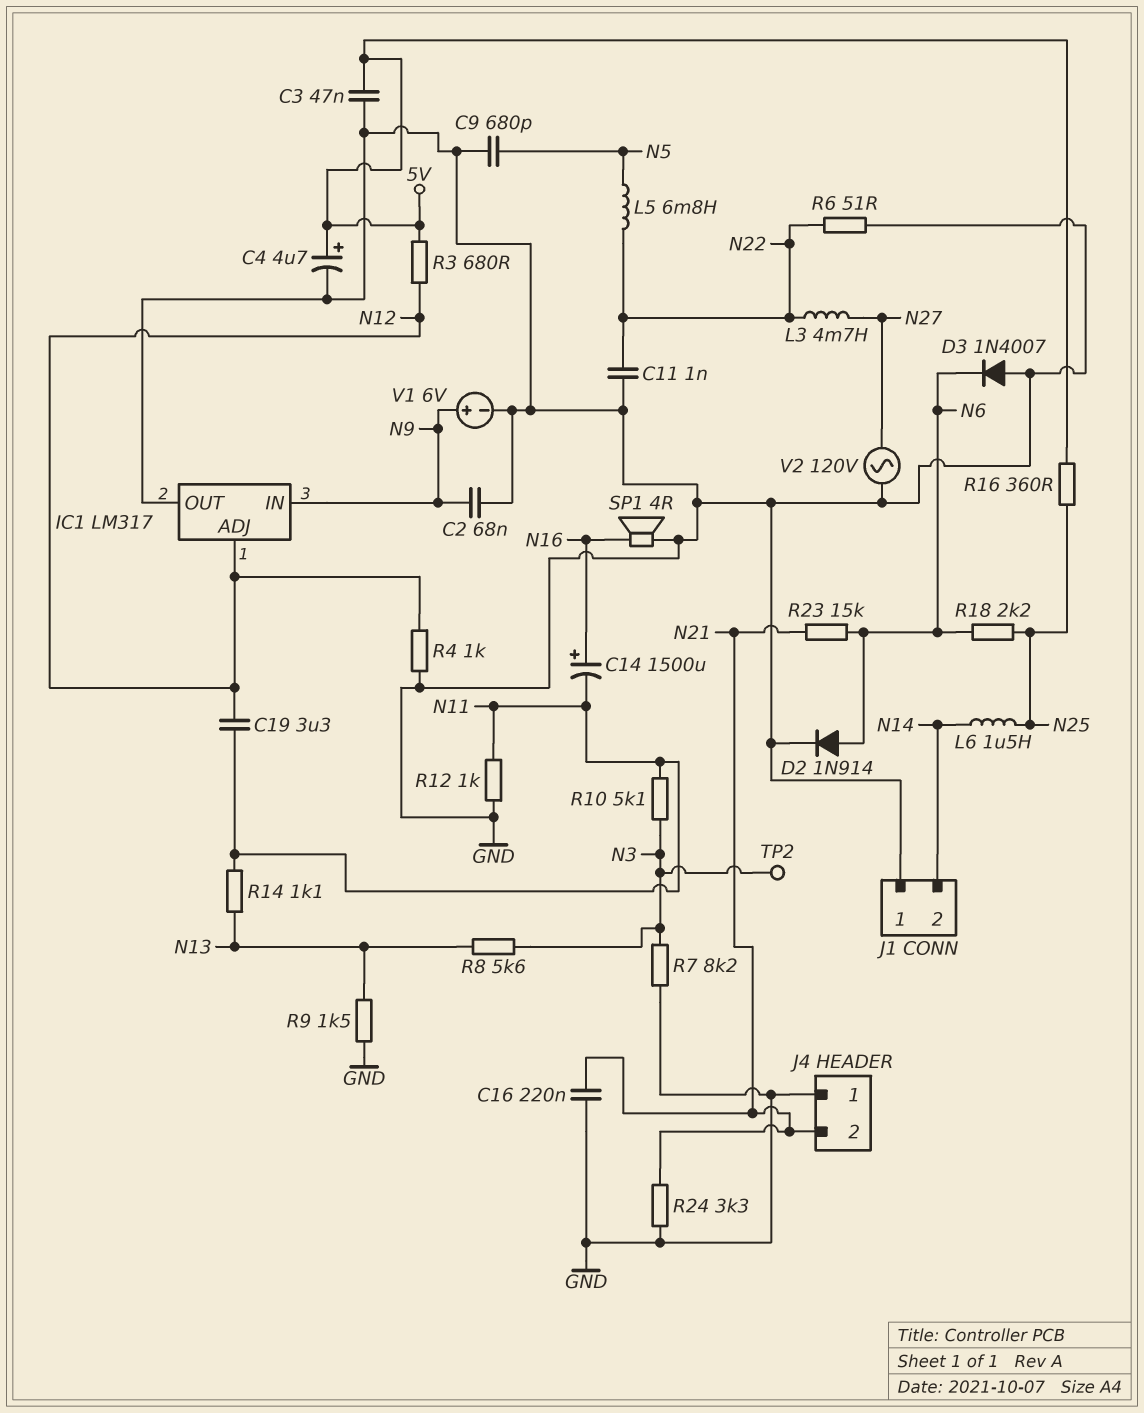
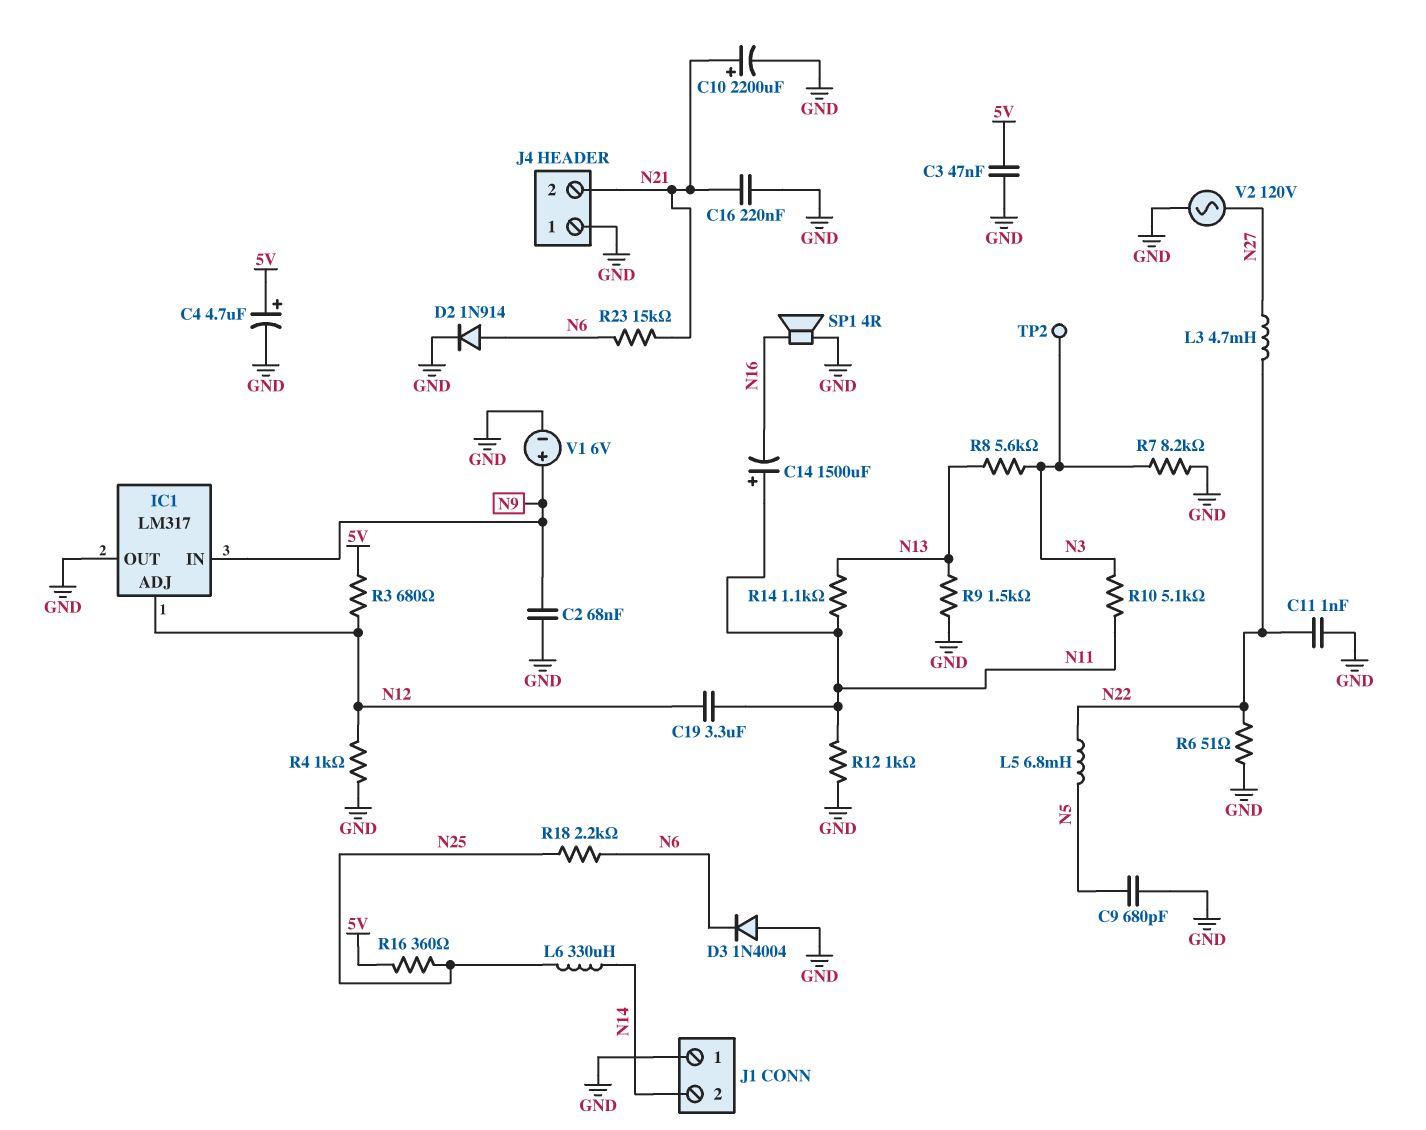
C10: none -> 2200uF (plus N21, minus GND)
C14: 1500uF (plus N16, minus N11) -> 1500uF (plus N11, minus N16)
D3: diode 1N4007 (A GND, K N6) -> diode 1N4004 (A GND, K N6)
L6: 1.5uH (N14, N25) -> 330uH (N14, N25)
R24: 3.3k (GND, N21) -> none

